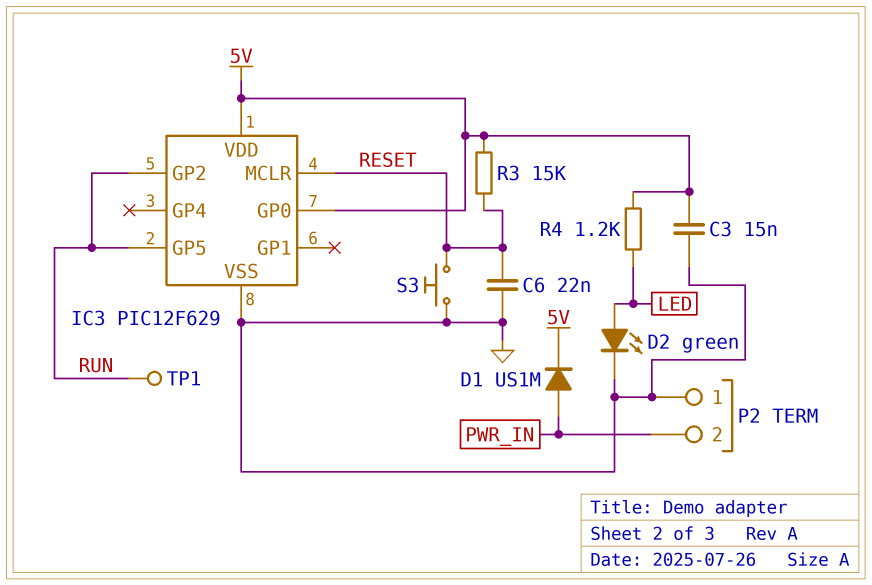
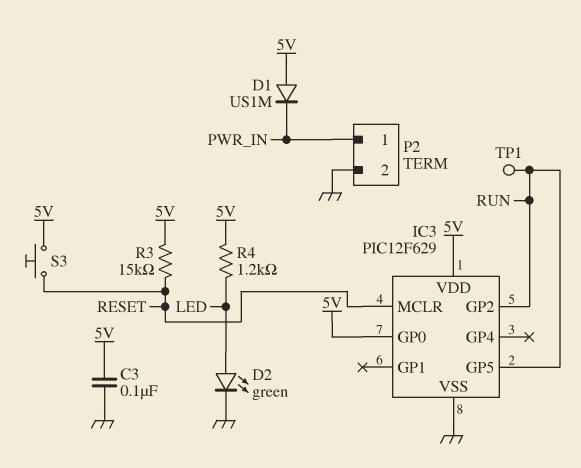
C3: 15nF (5V, GND) -> 100nF (5V, GND)
C6: 22nF (GND, RESET) -> none
D1: diode US1M (A PWR_IN, K 5V) -> diode US1M (A 5V, K PWR_IN)
P2 pin 1: GND -> PWR_IN
P2 pin 2: PWR_IN -> GND
S3: button (GND, RESET) -> button (5V, RESET)

